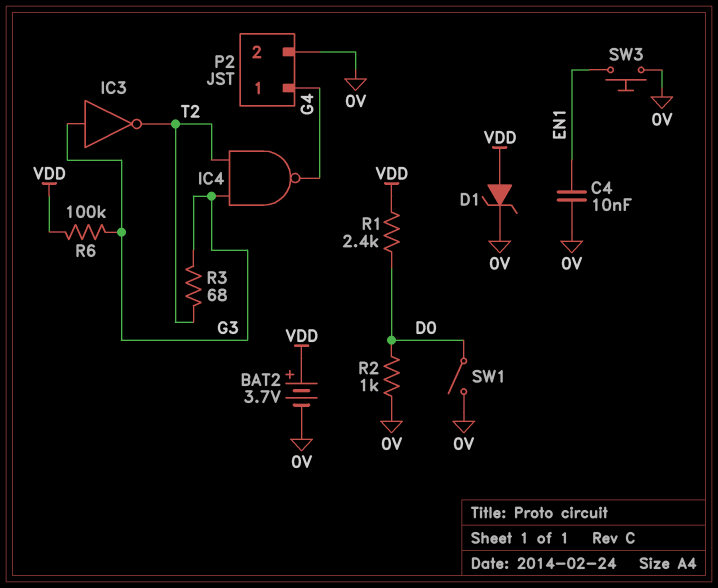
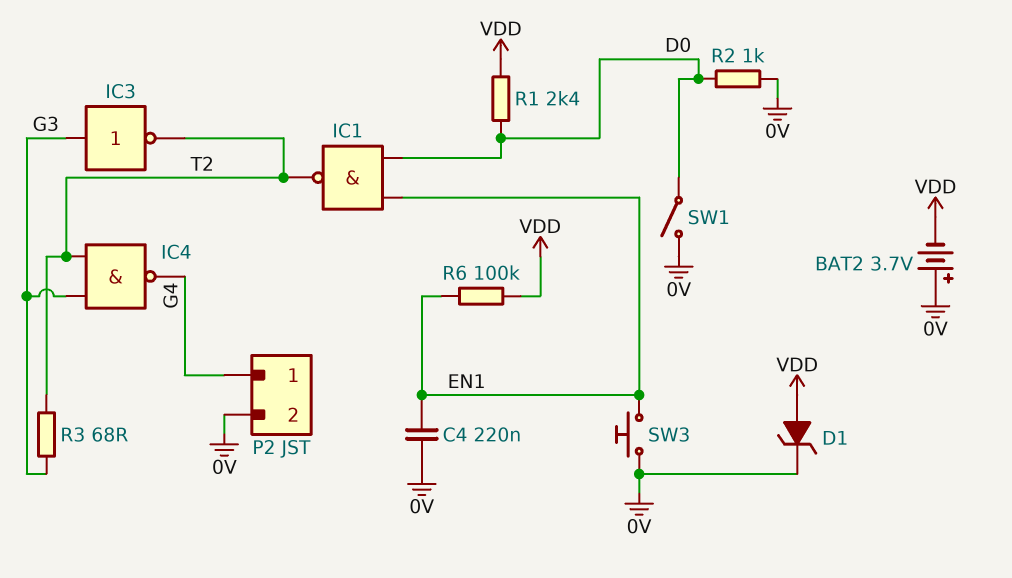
BAT2: 3.7V (plus VDD, minus 0V) -> 3.7V (plus 0V, minus VDD)
C4: 10nF (0V, EN1) -> 220nF (0V, EN1)
IC1: none -> NAND (in D0, in EN1, out T2)
R6: 100k (G3, VDD) -> 100k (EN1, VDD)

